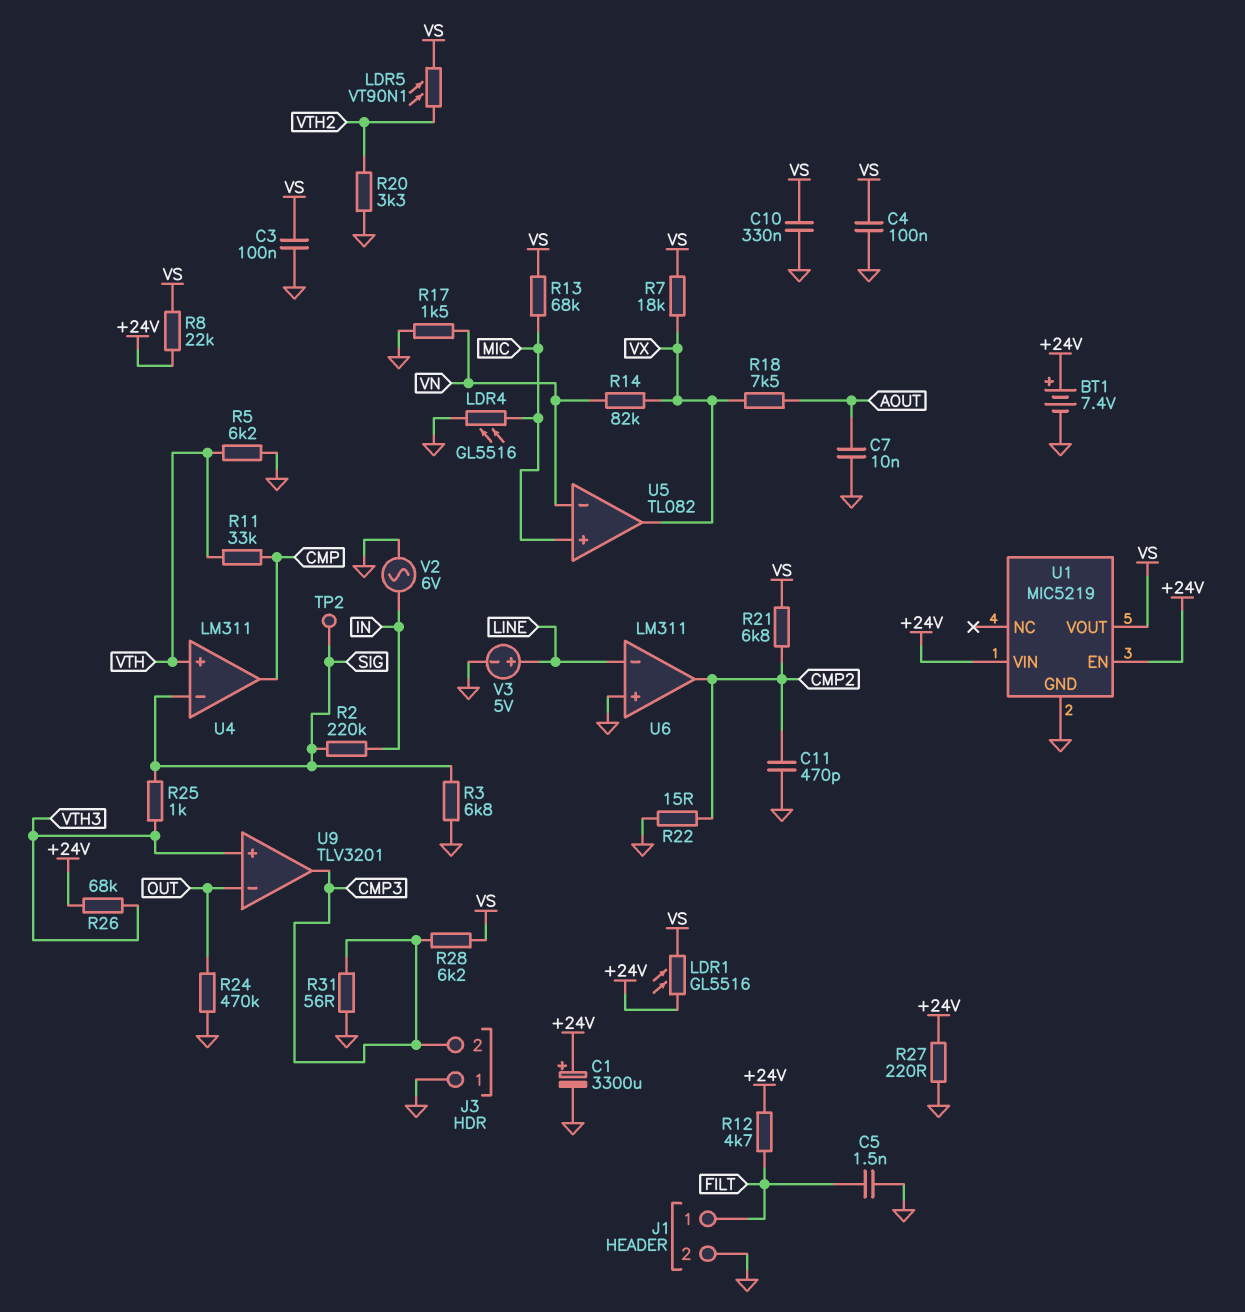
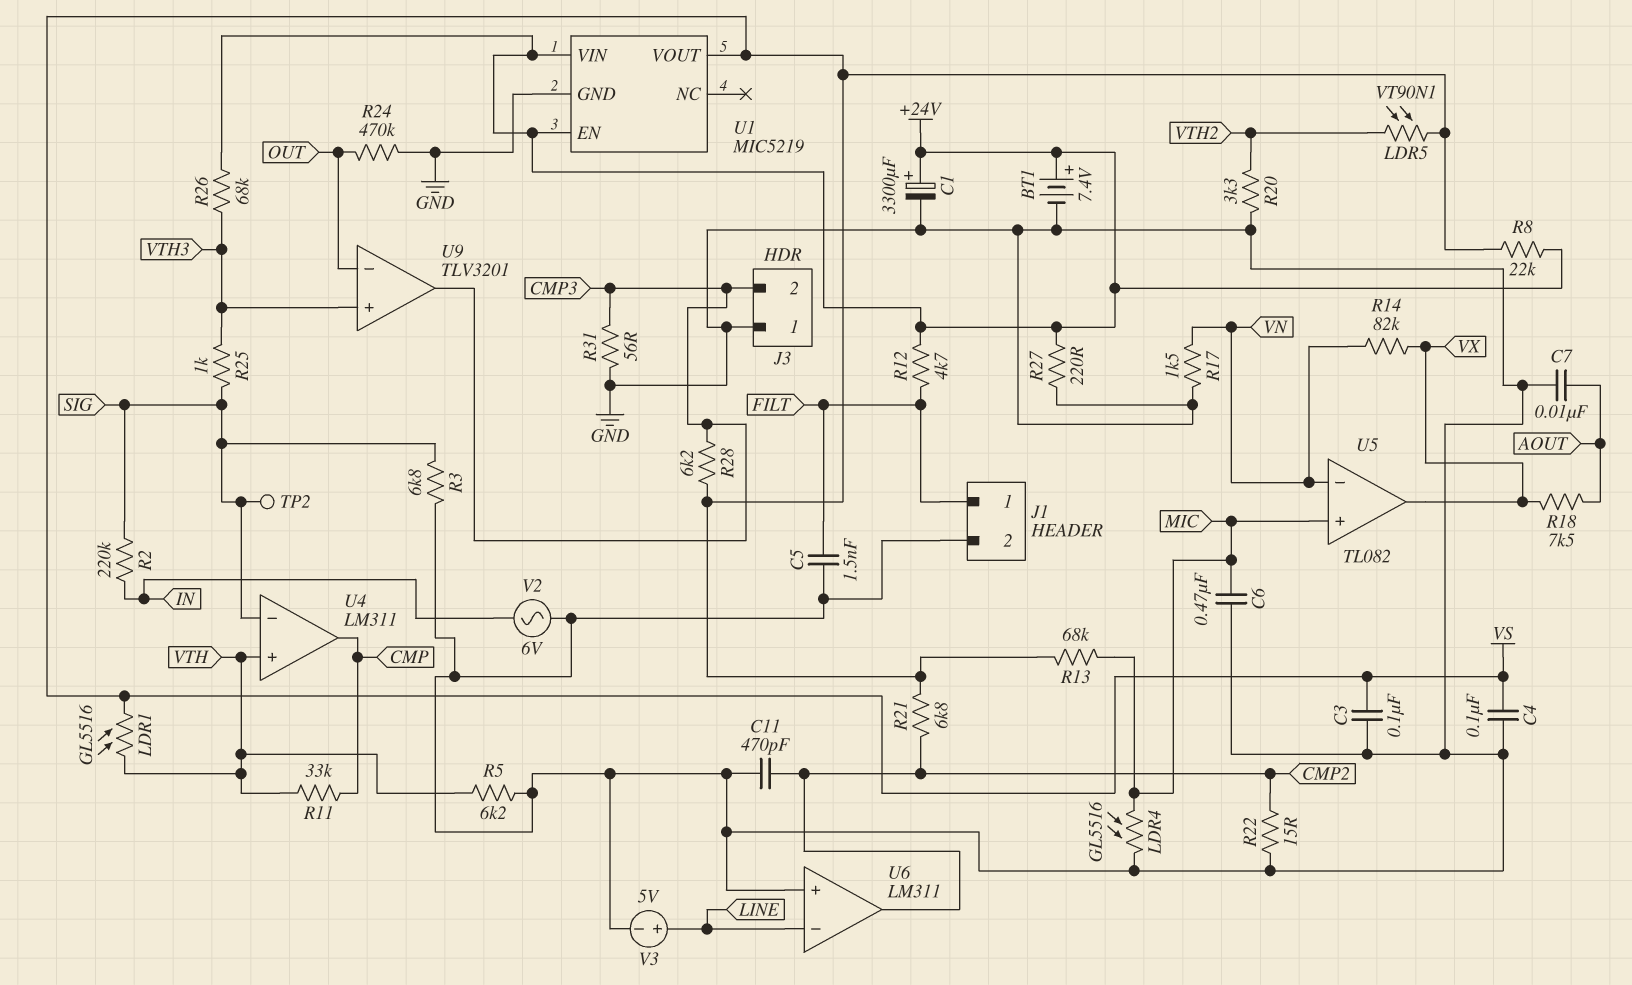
C6: none -> 470nF (GND, MIC)
C10: 330nF (GND, VS) -> none
LDR1: GL5516 (+24V, VS) -> GL5516 (VS, VTH)
R7: 18k (VS, VX) -> none

